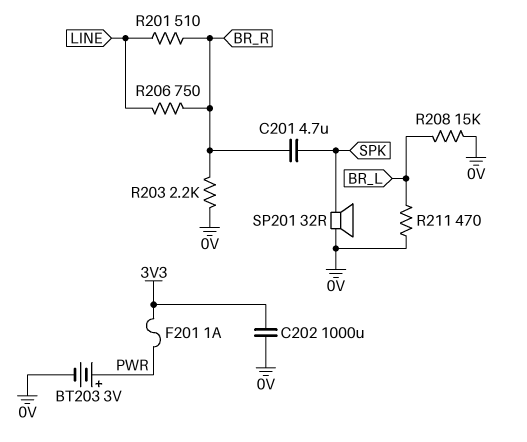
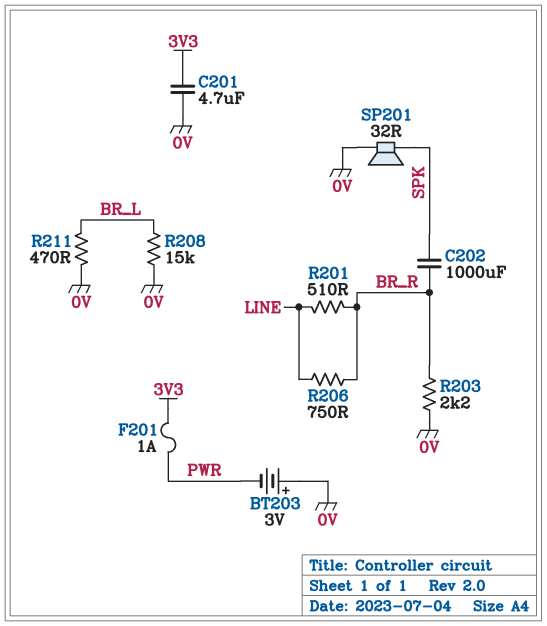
BT203: 3V (plus PWR, minus 0V) -> 3V (plus 0V, minus PWR)
C201: 4.7uF (BR_R, SPK) -> 4.7uF (0V, 3V3)
C202: 1000uF (0V, 3V3) -> 1000uF (BR_R, SPK)

